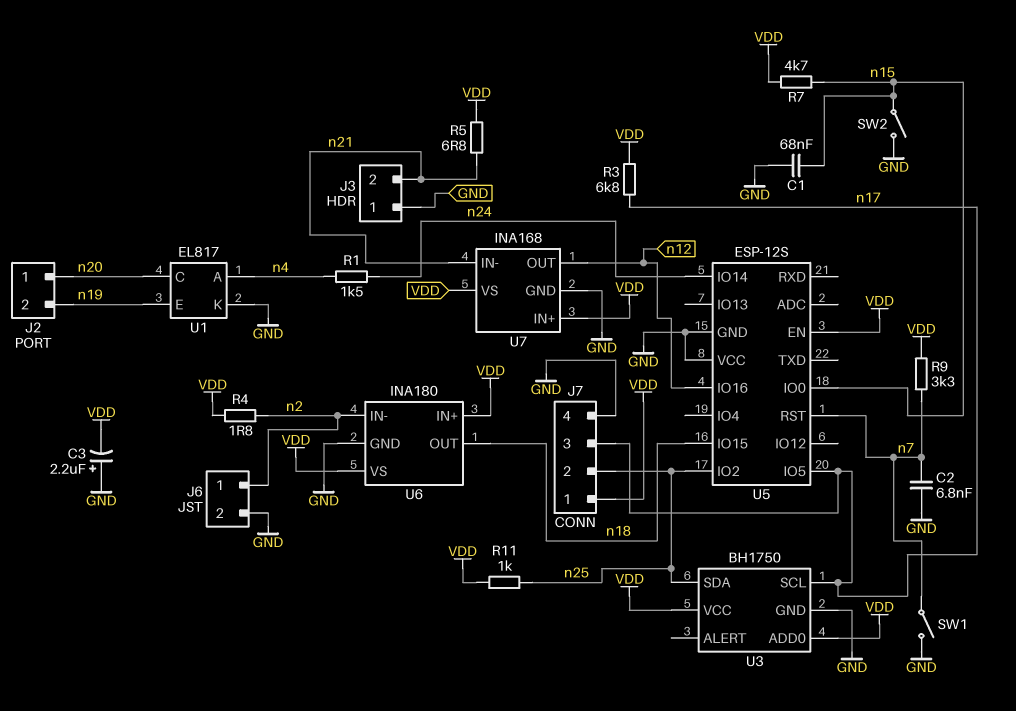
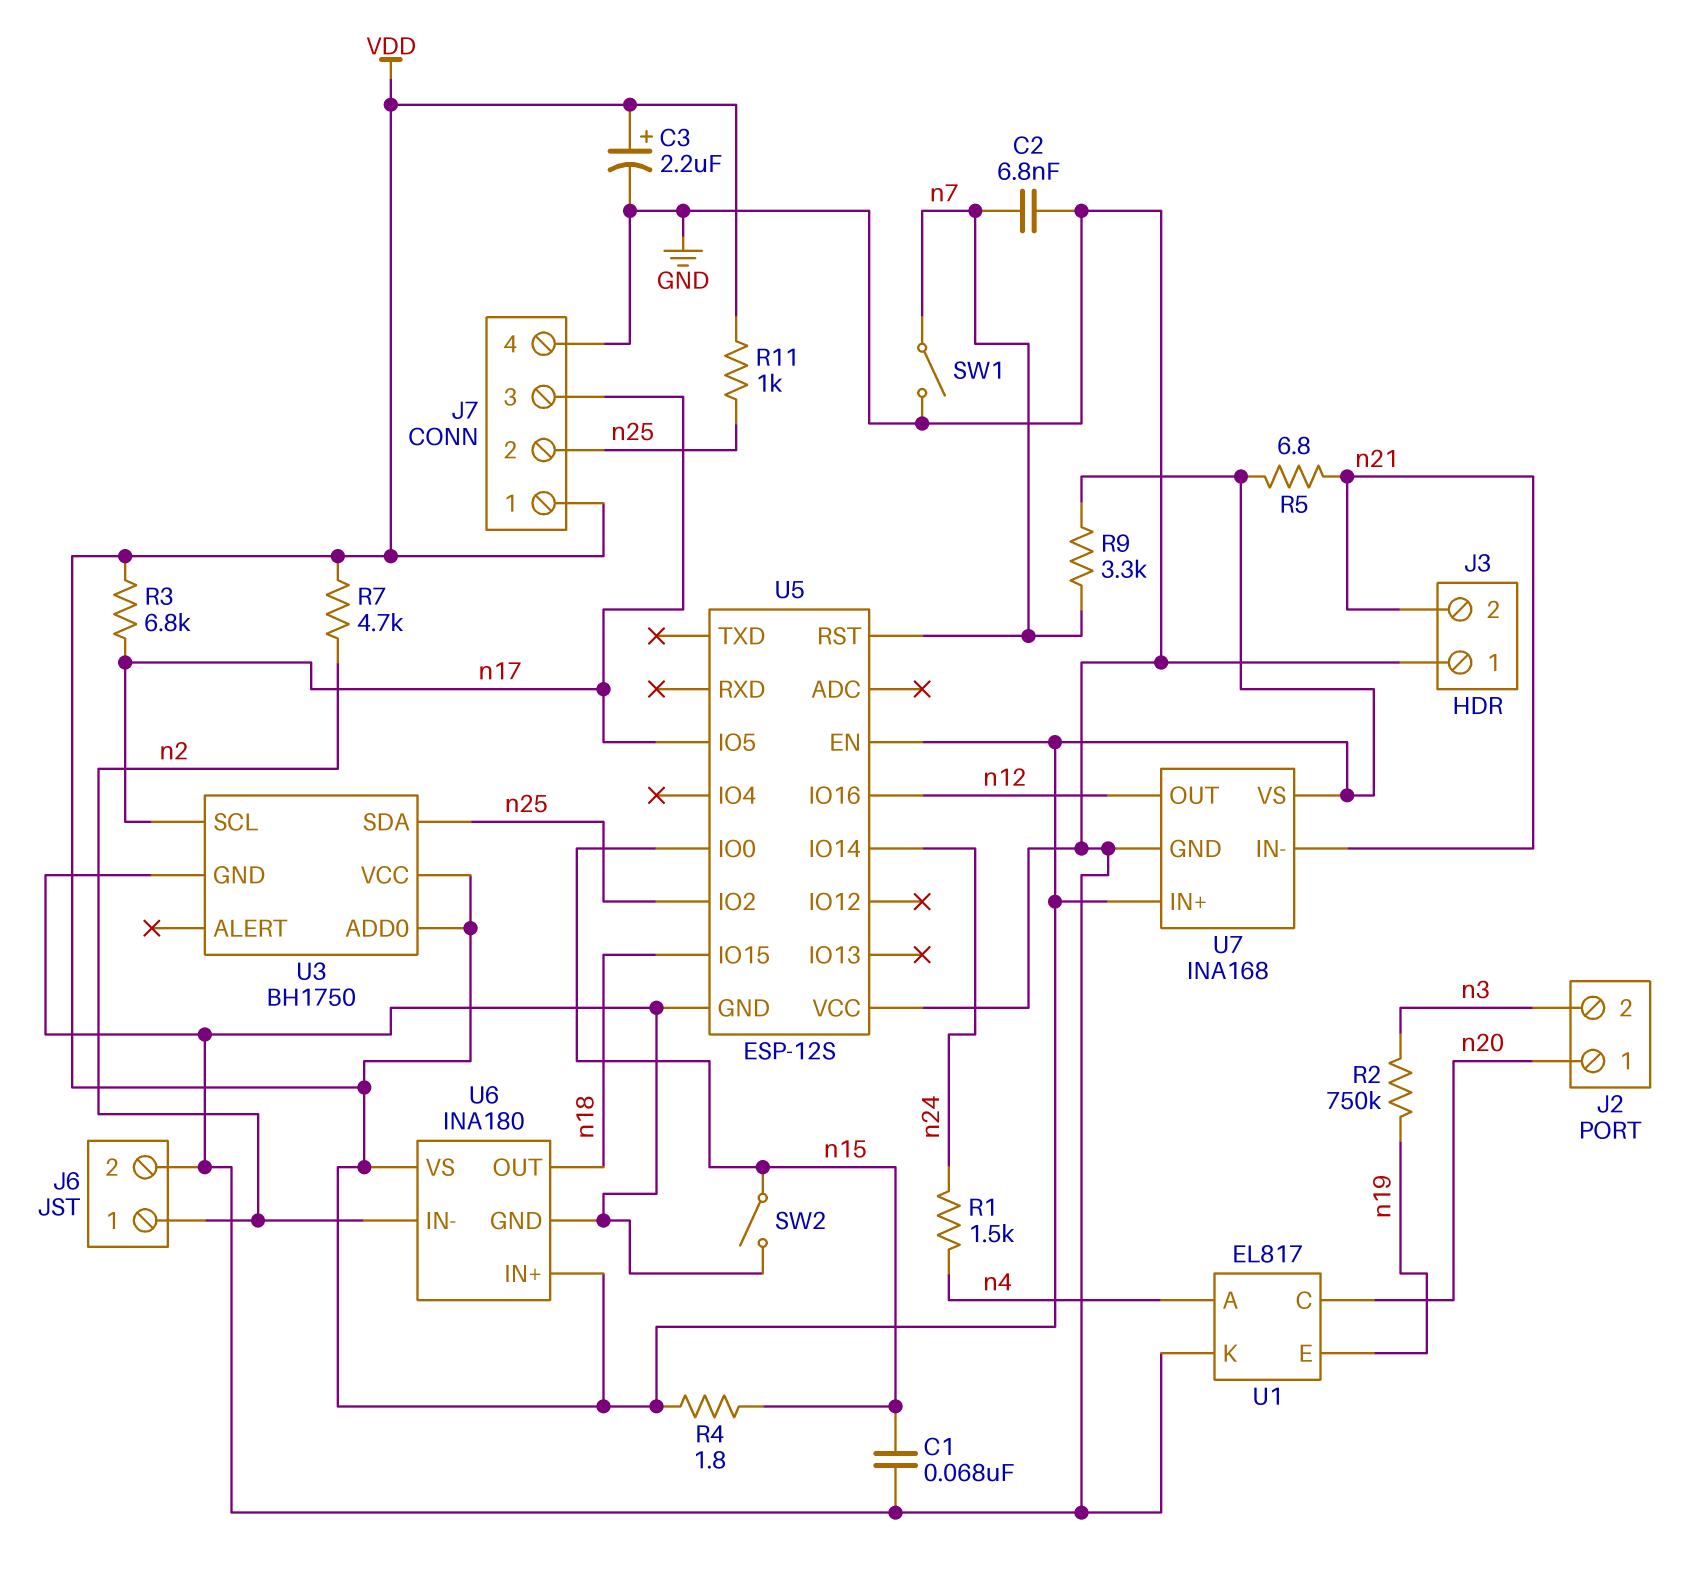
C3: 2.2uF (plus GND, minus VDD) -> 2.2uF (plus VDD, minus GND)
J2 pin 2: n19 -> n3
R2: none -> 750k (n3, n19)
R4: 1.8 (VDD, n2) -> 1.8 (VDD, n15)
R7: 4.7k (VDD, n15) -> 4.7k (VDD, n2)

